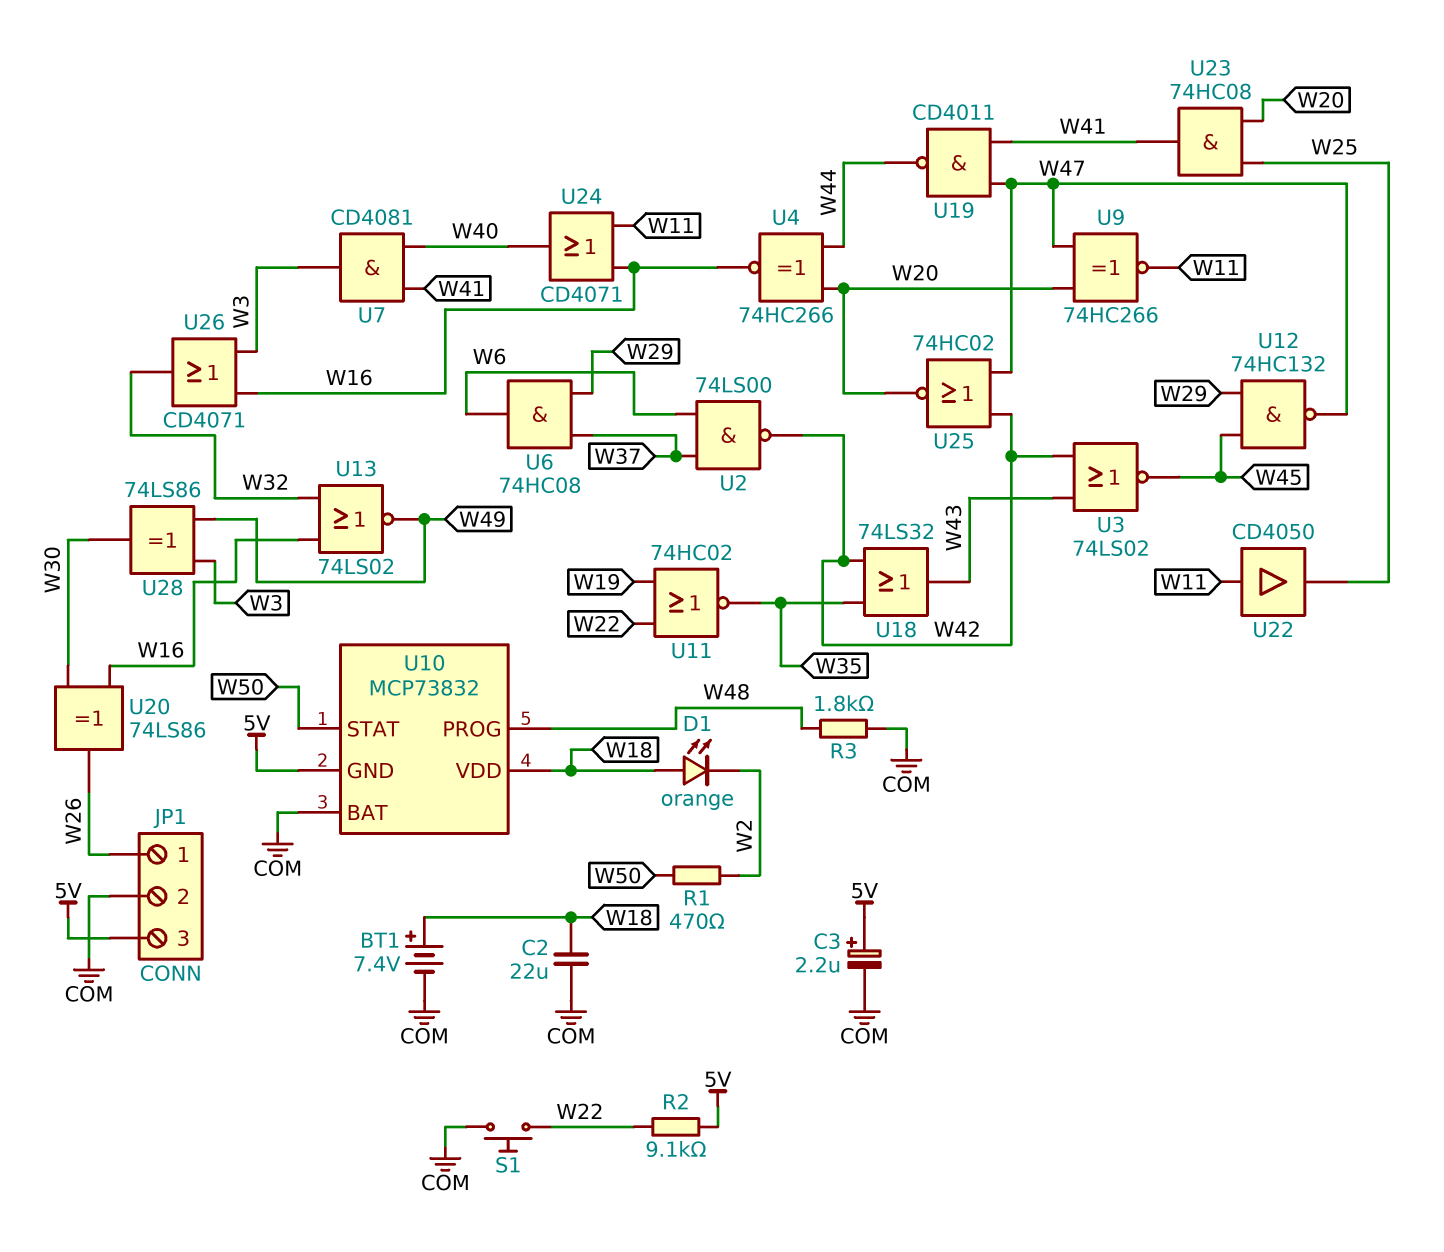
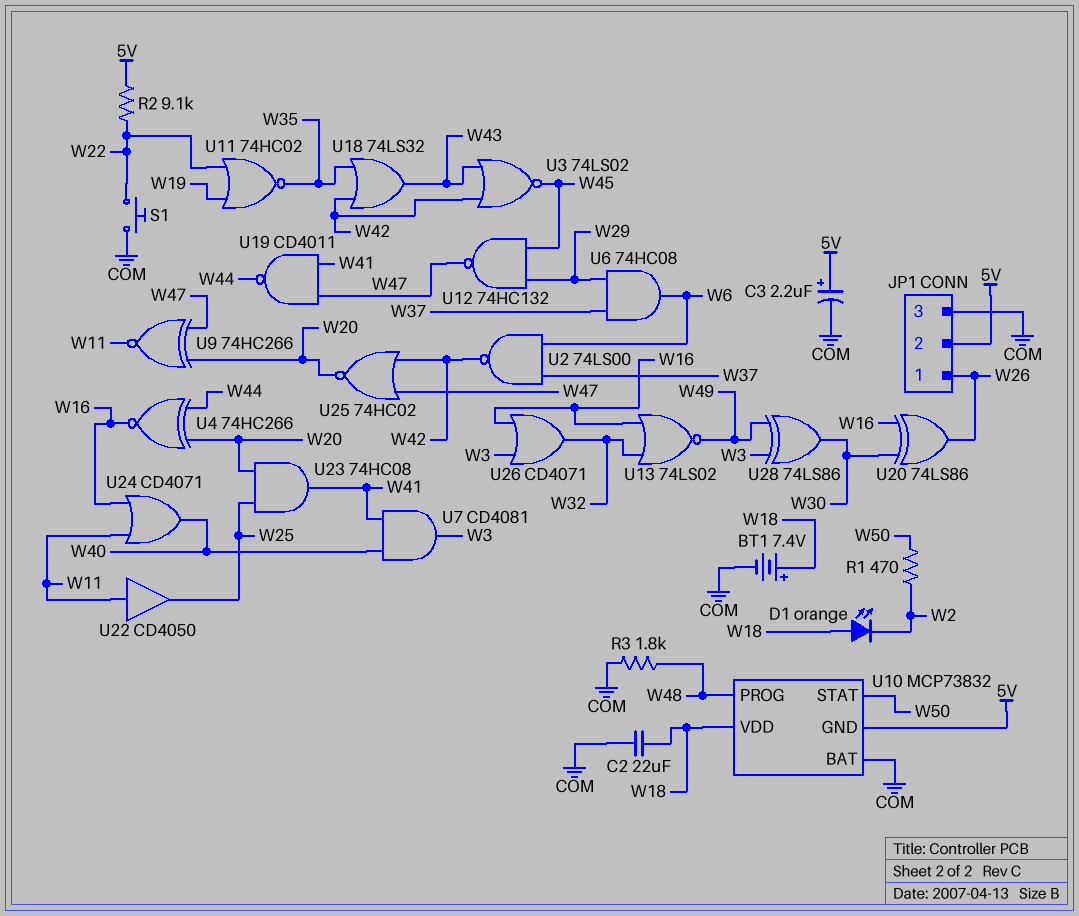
JP1 pin 2: COM -> 5V
JP1 pin 3: 5V -> COM

